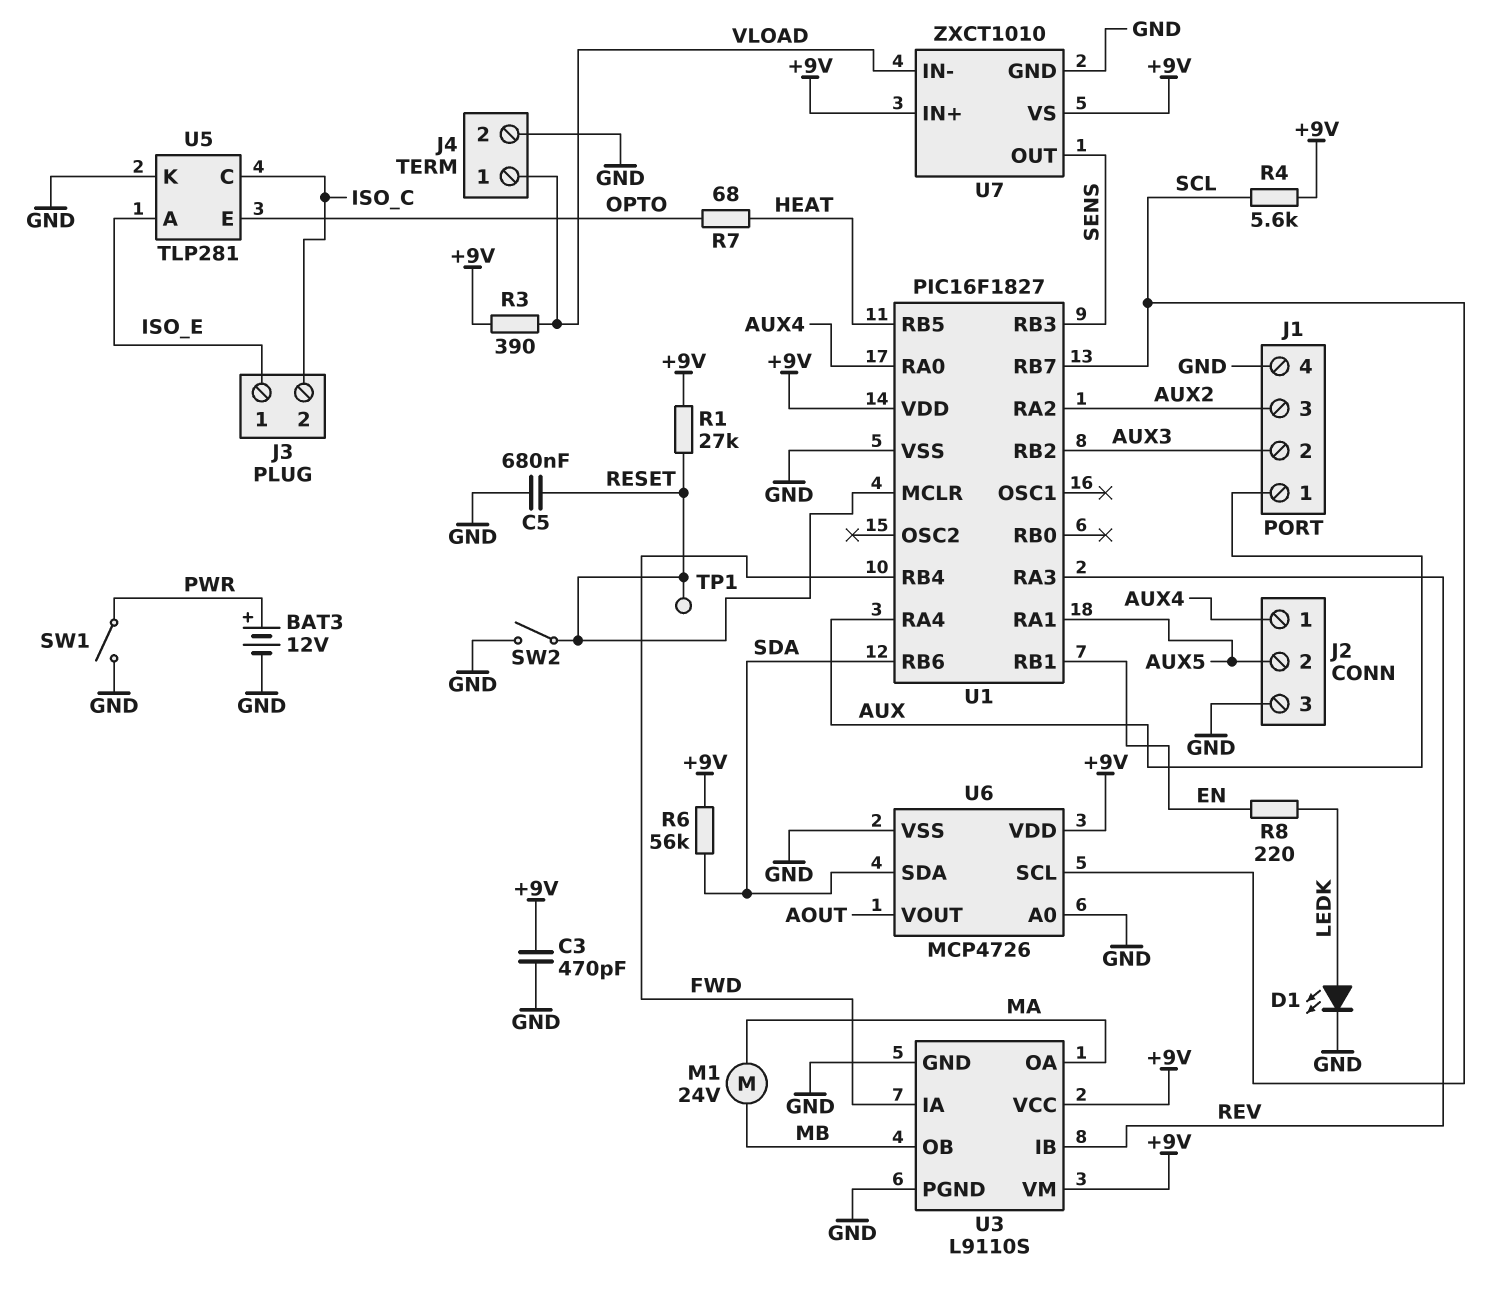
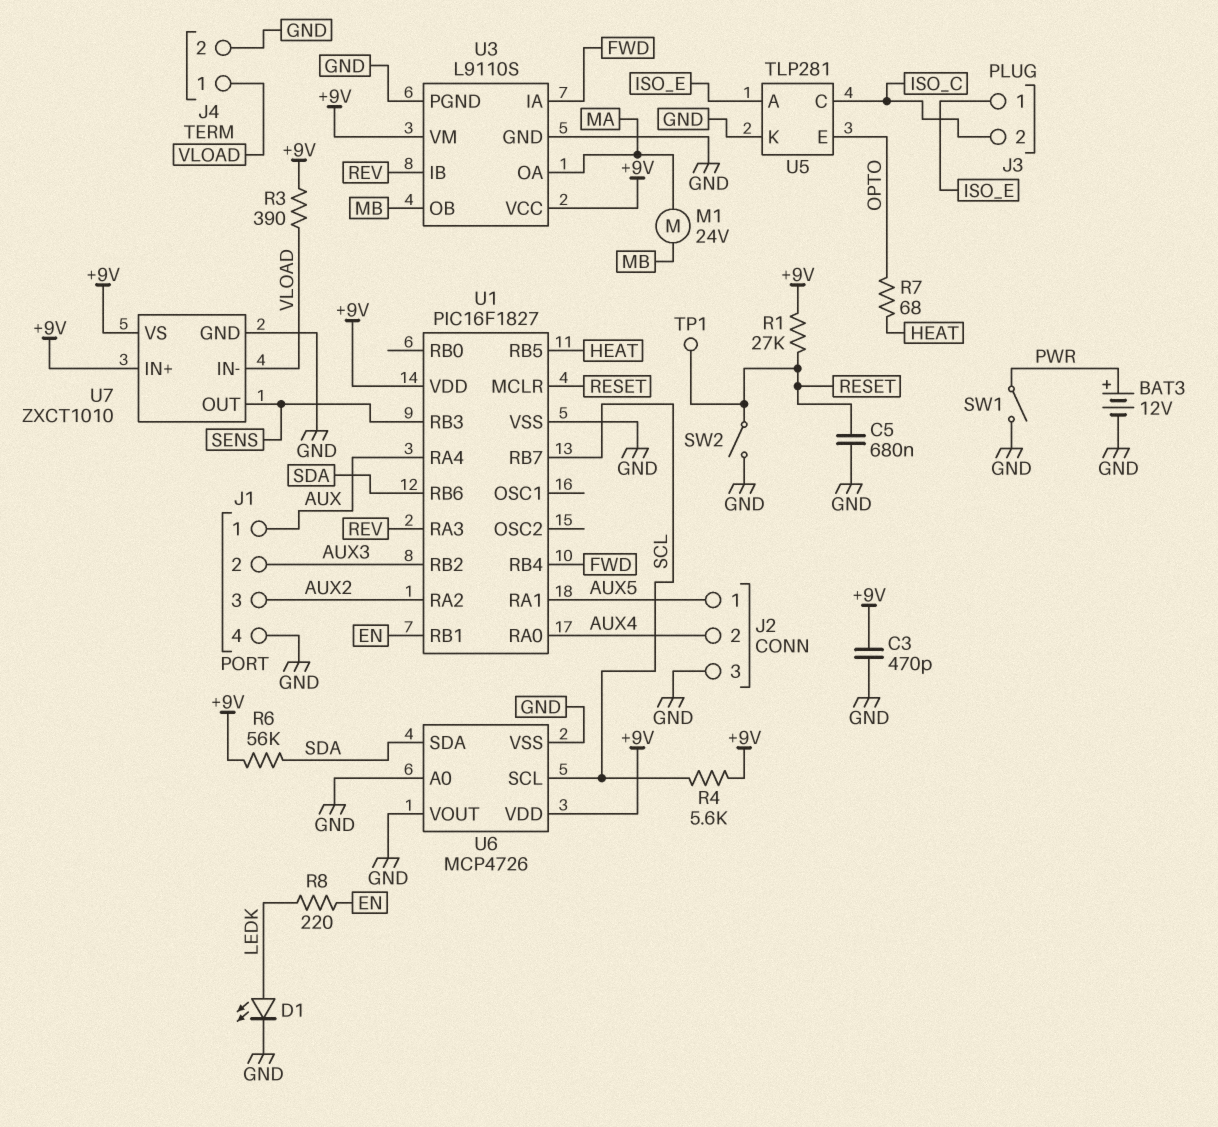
J2 pin 1: AUX4 -> AUX5
J2 pin 2: AUX5 -> AUX4
U6 pin VOUT: AOUT -> GND

